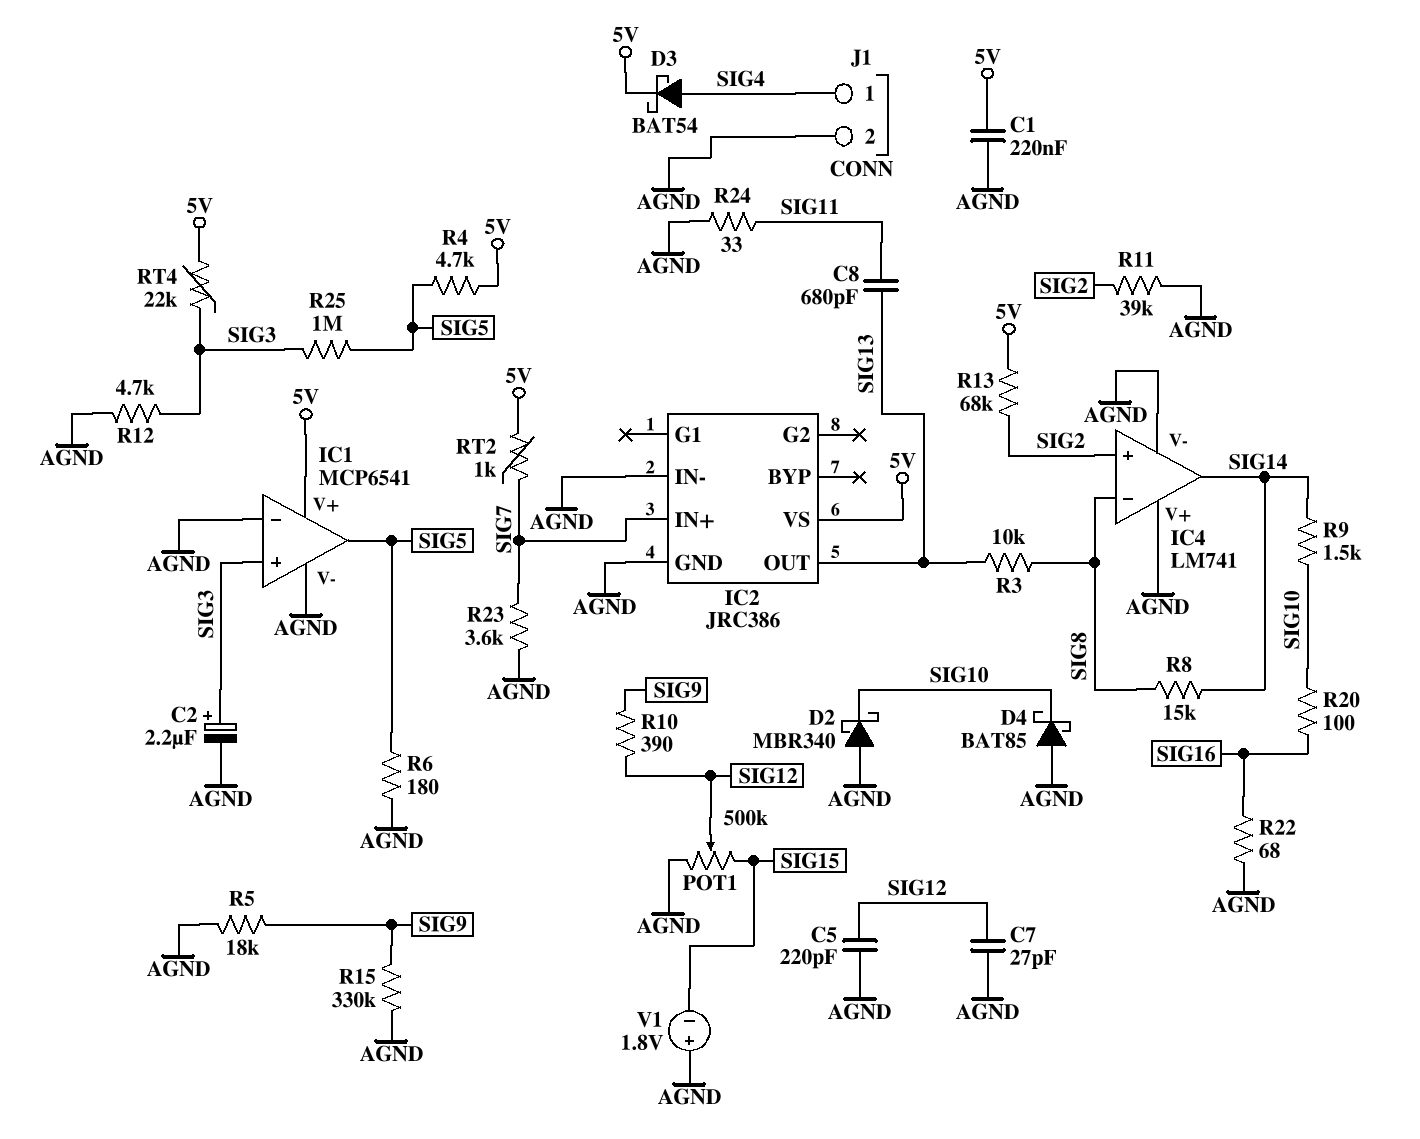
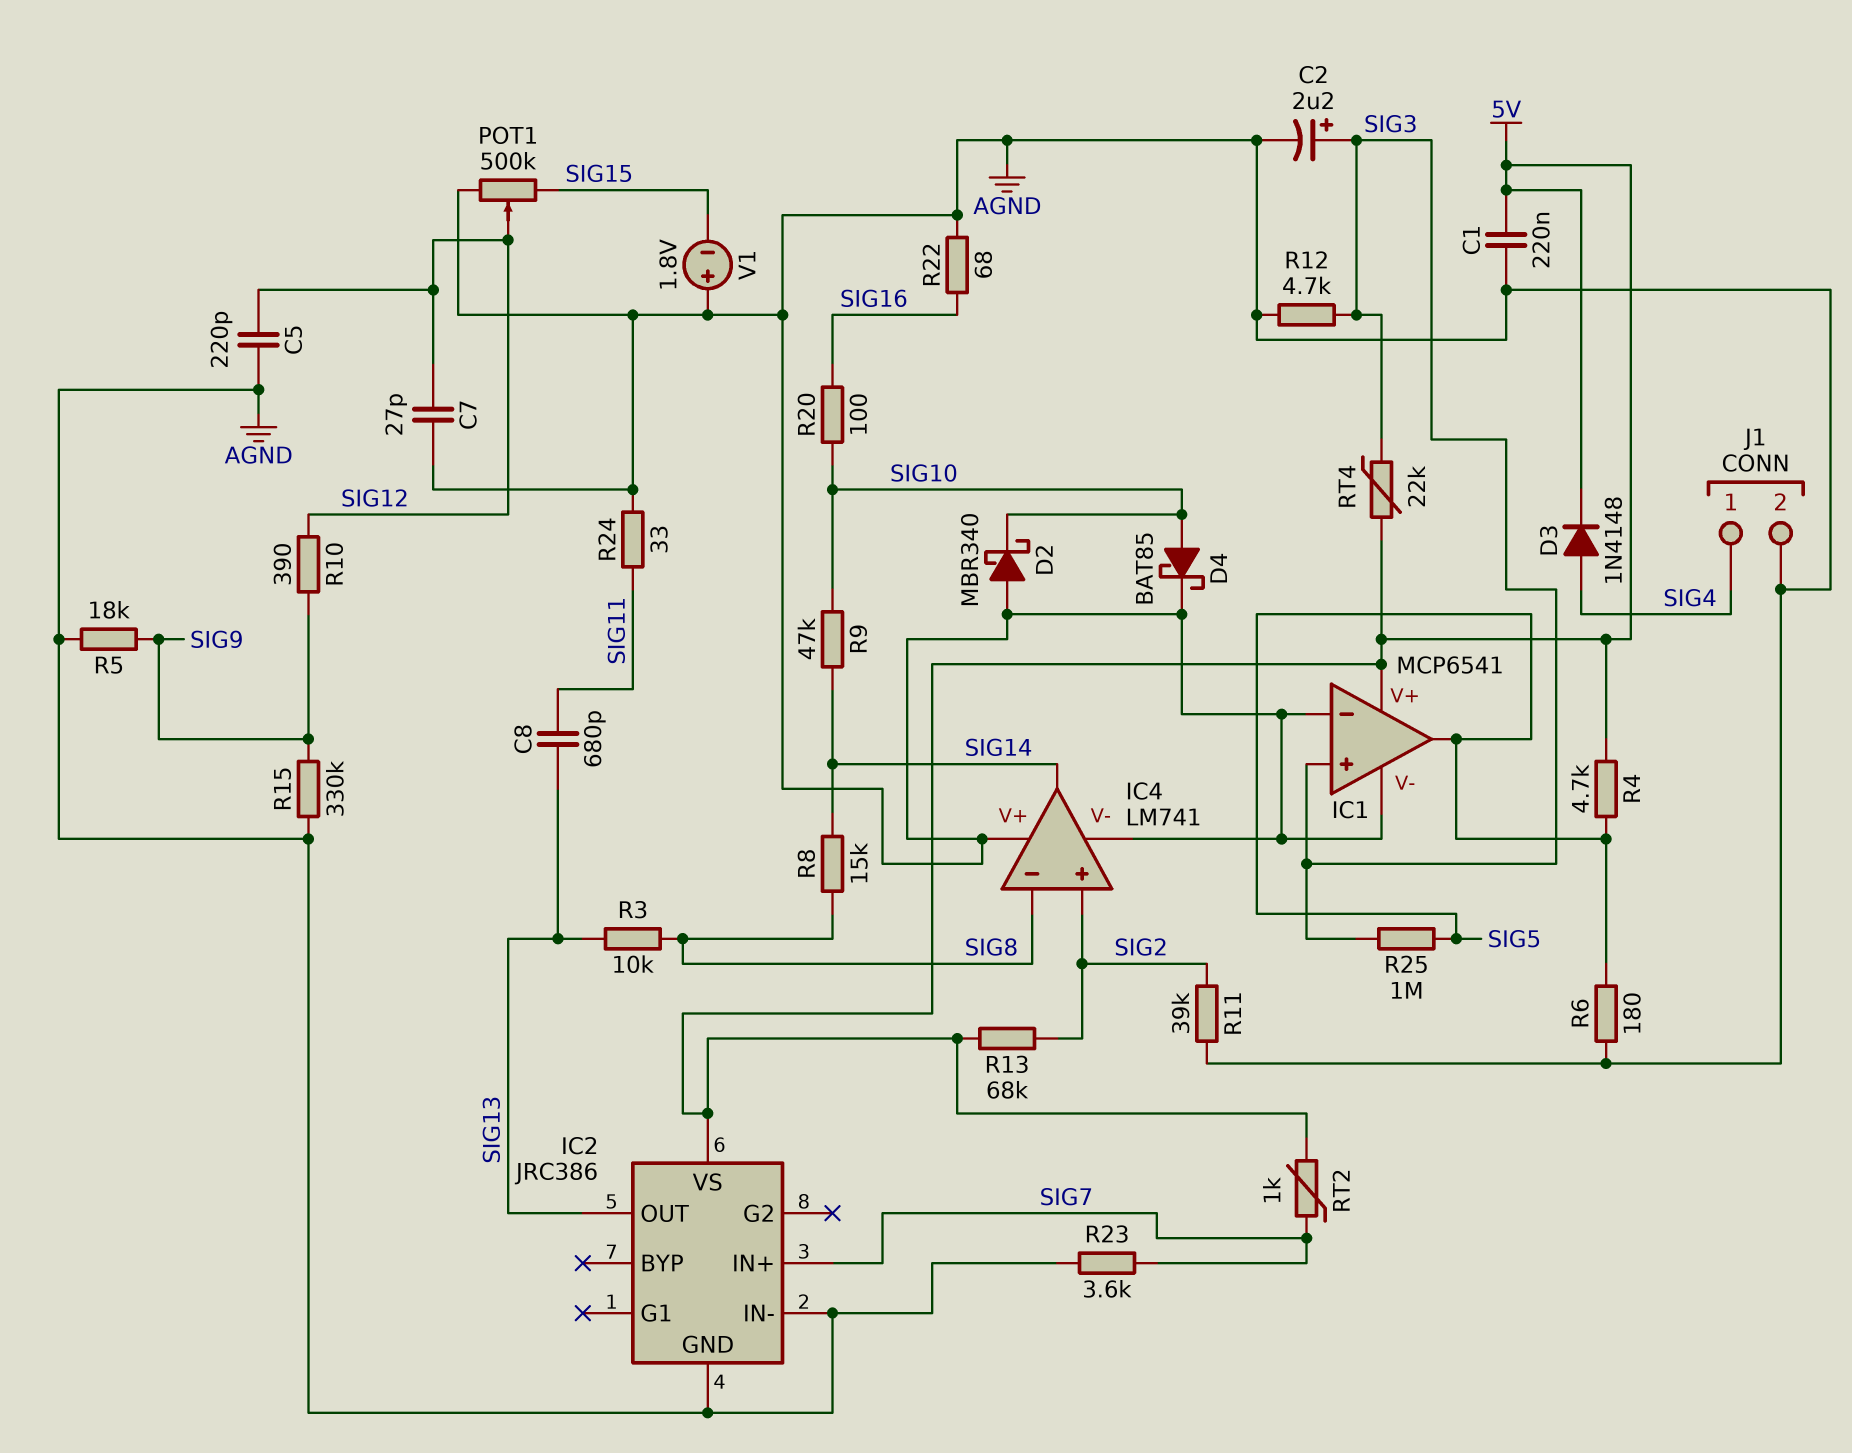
D3: schottky BAT54 (A SIG4, K 5V) -> diode 1N4148 (A SIG4, K 5V)
D4: schottky BAT85 (A AGND, K SIG10) -> schottky BAT85 (A SIG10, K AGND)
R9: 1.5k (SIG10, SIG14) -> 47k (SIG10, SIG14)

